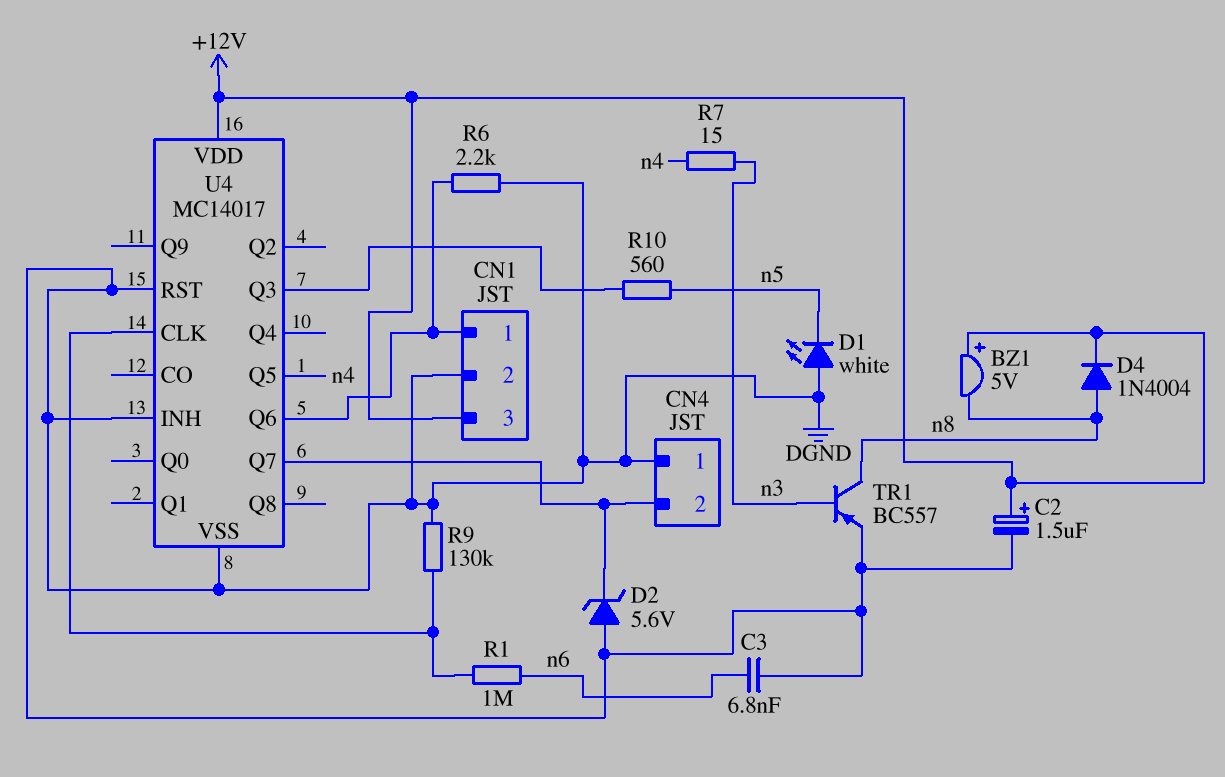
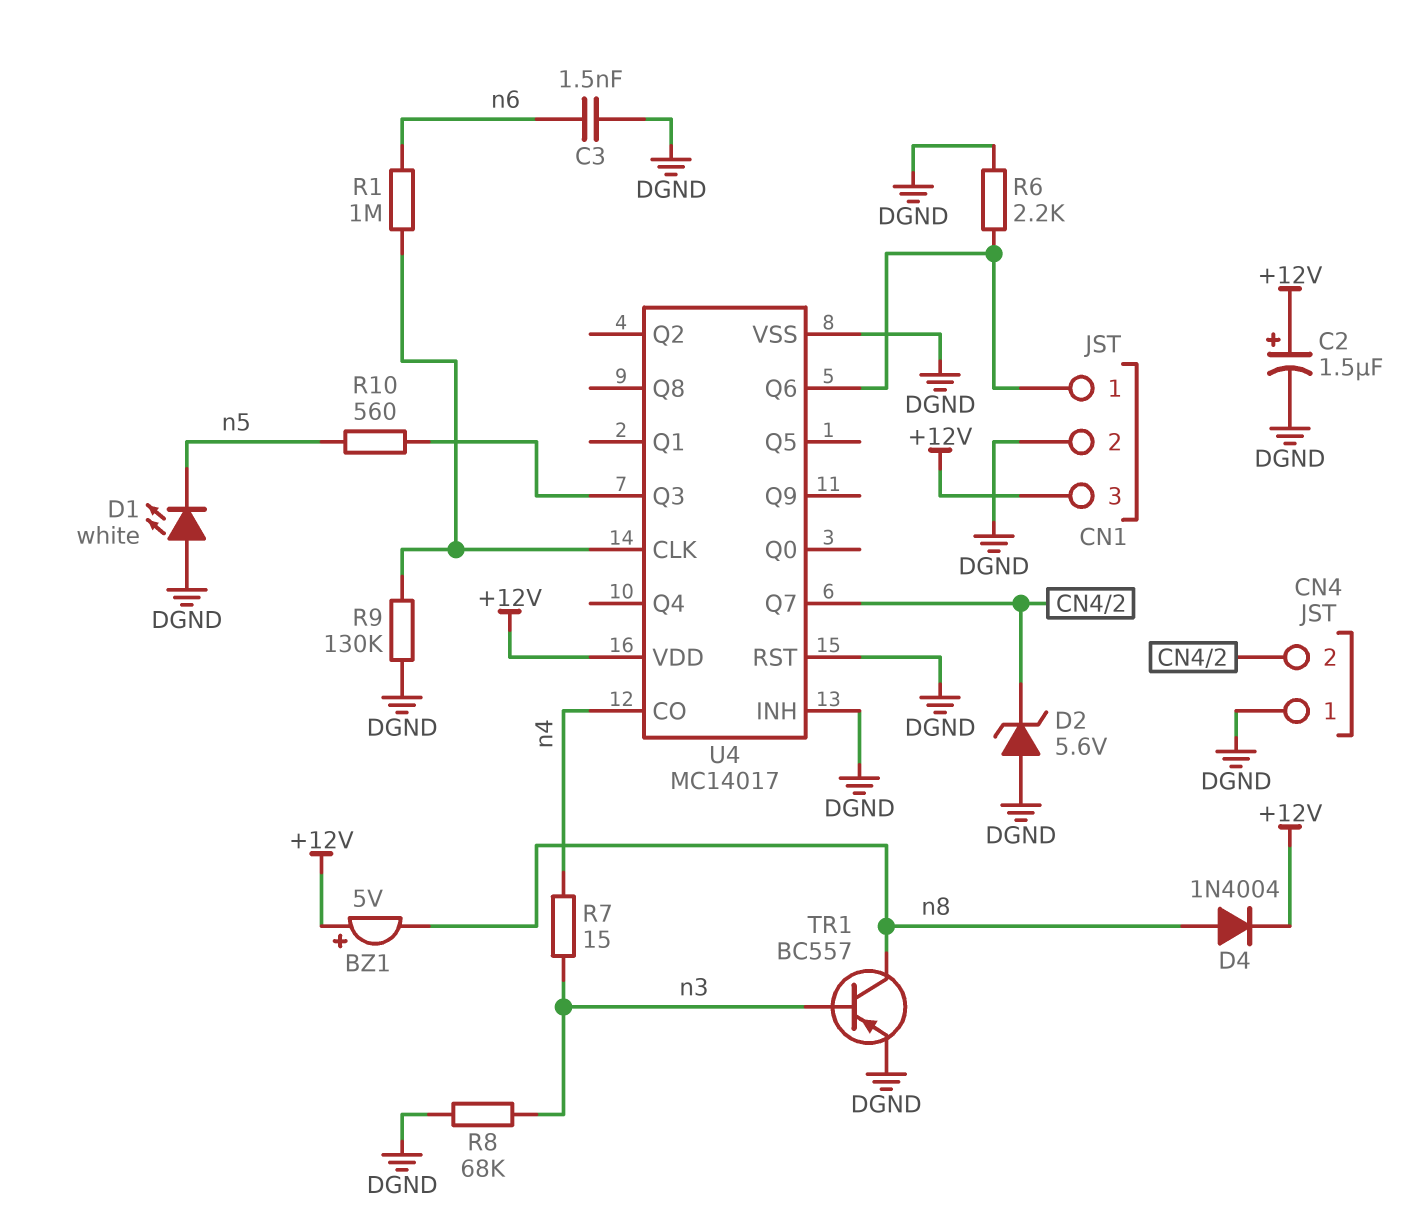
C3: 6.8nF (DGND, n6) -> 1.5nF (DGND, n6)
R8: none -> 68k (DGND, n3)
U4 pin CO: none -> n4
U4 pin Q5: n4 -> none

